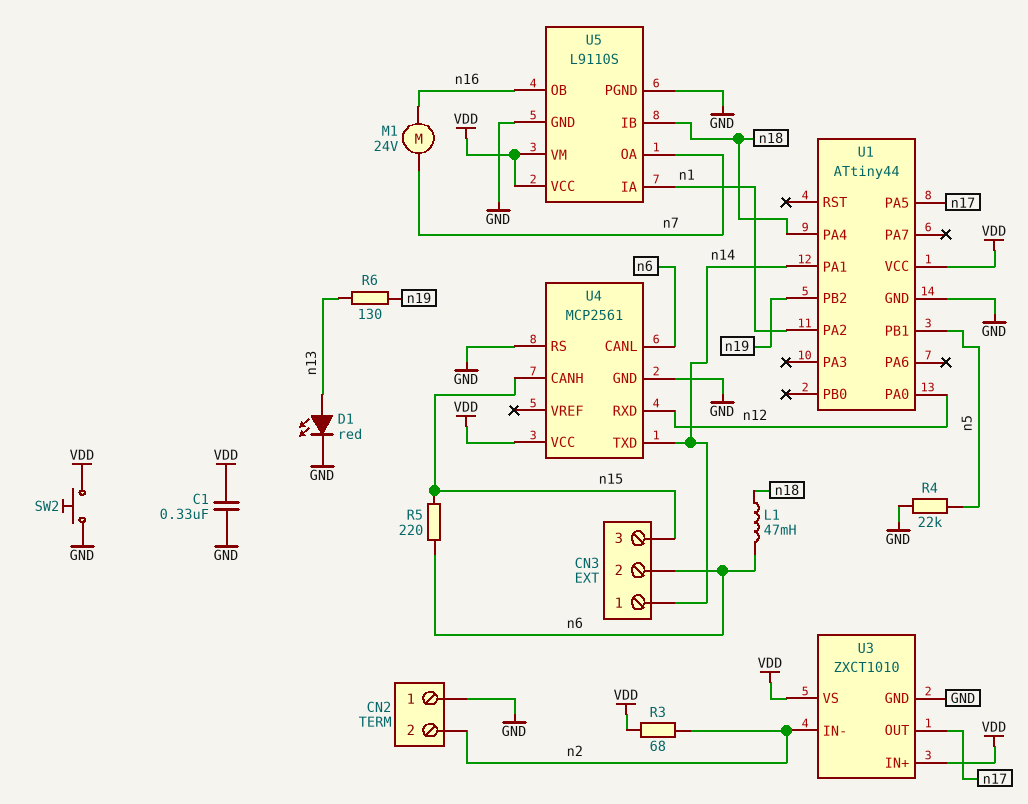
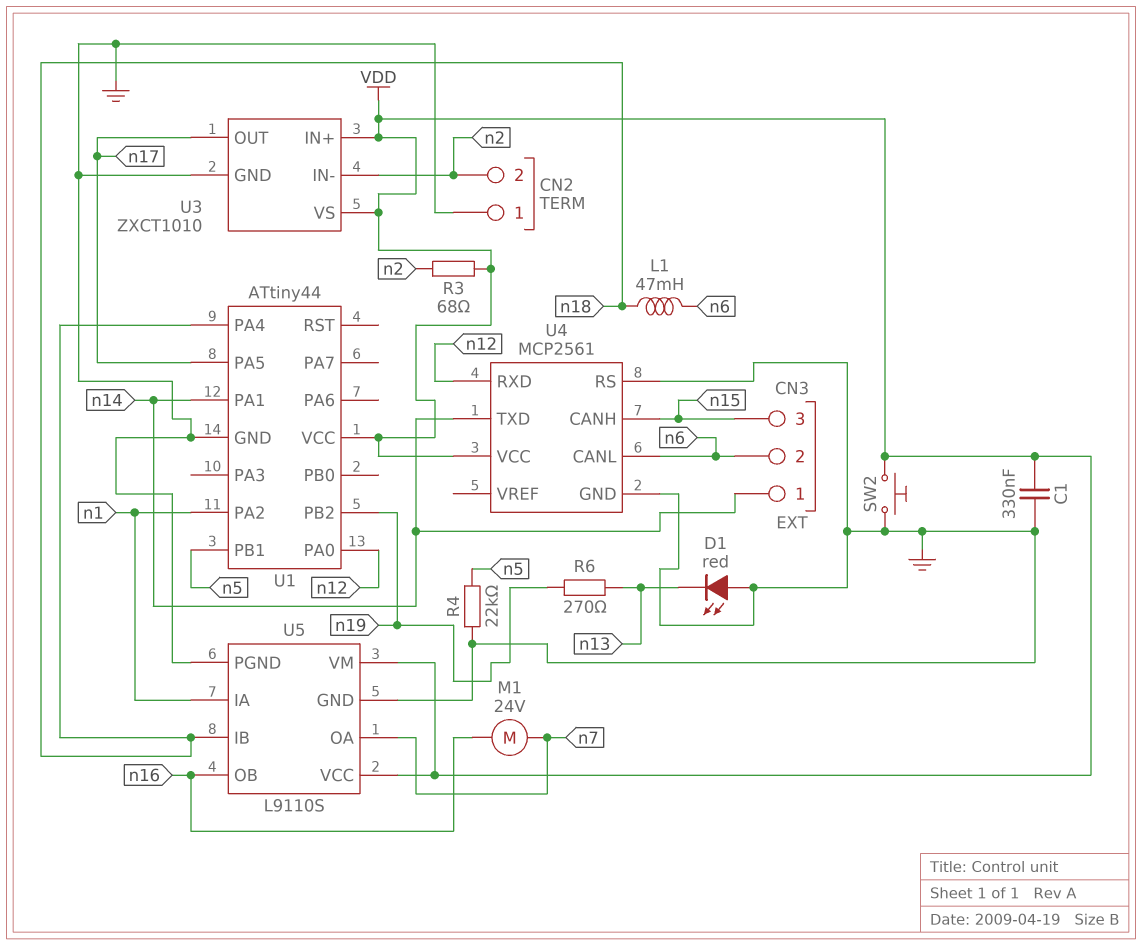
D1: LED red (A n13, K GND) -> LED red (A GND, K n13)
R5: 220 (n6, n15) -> none
R6: 130 (n13, n19) -> 270 (n13, n19)

